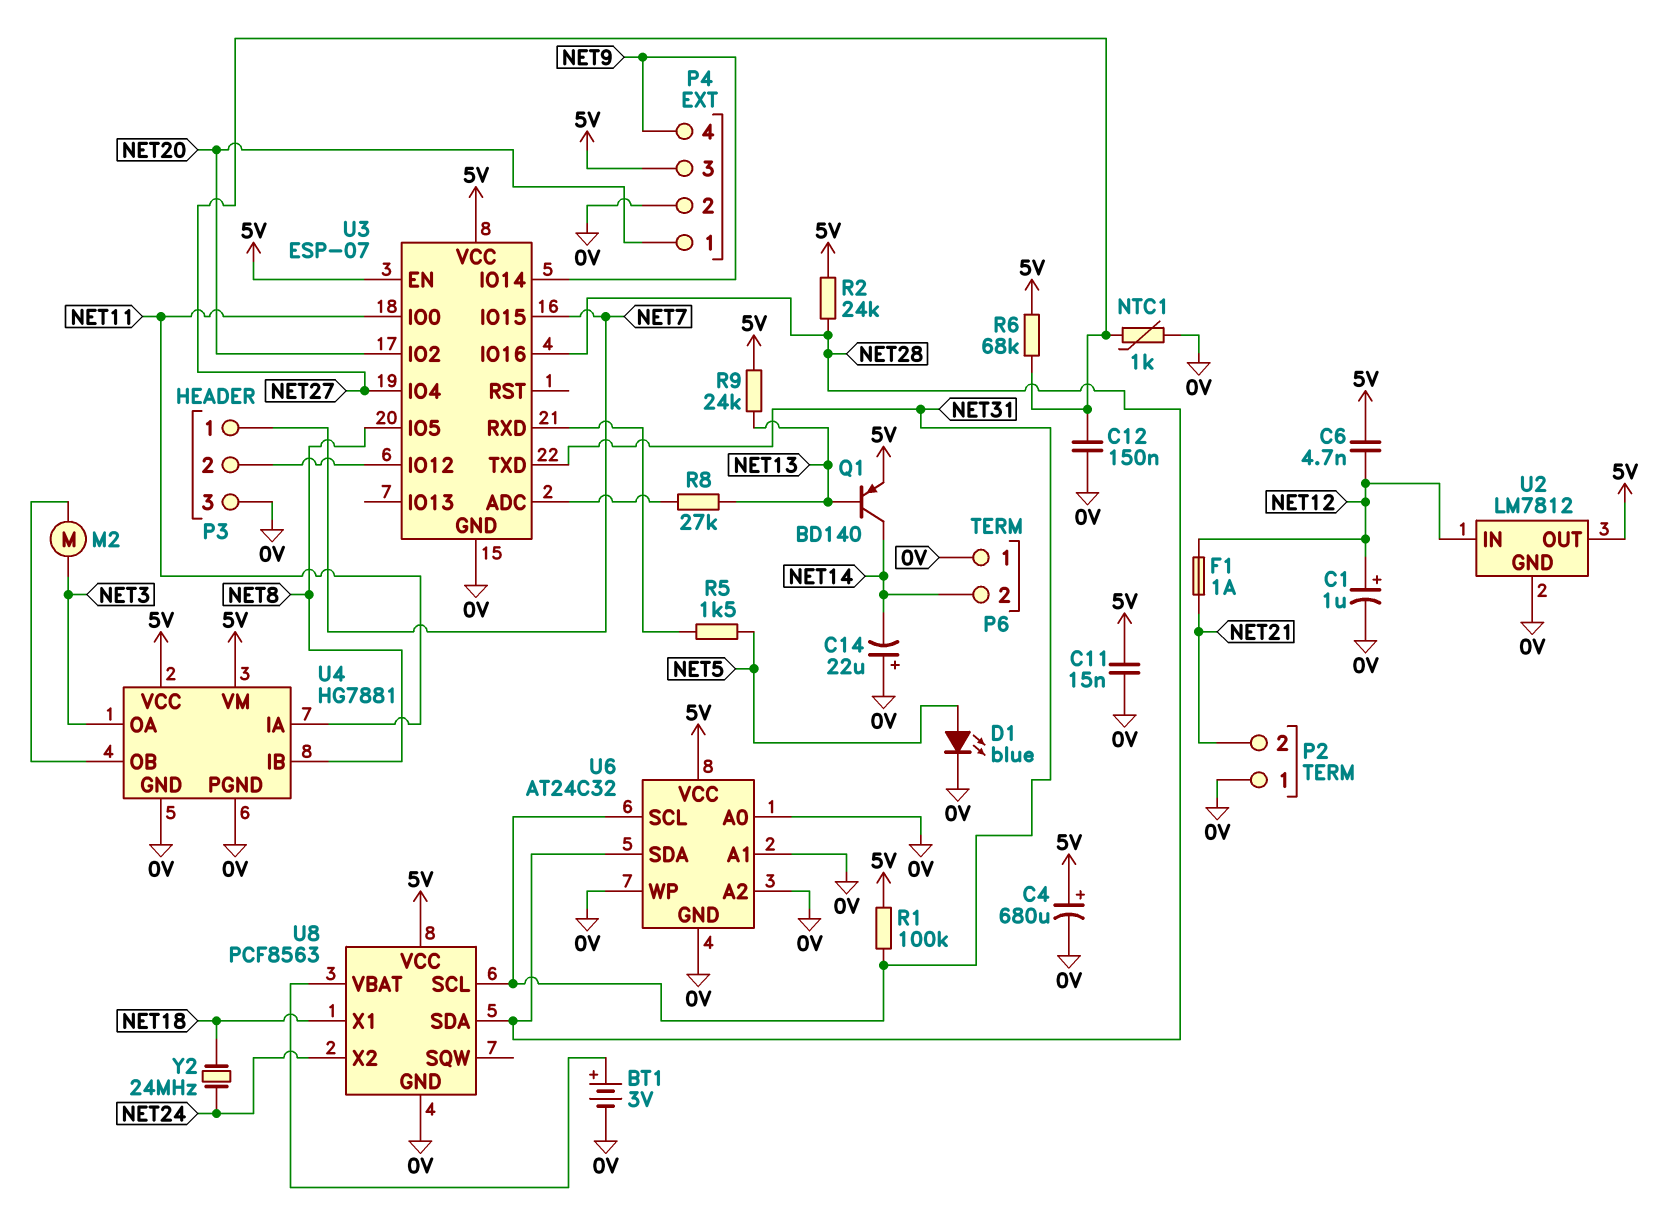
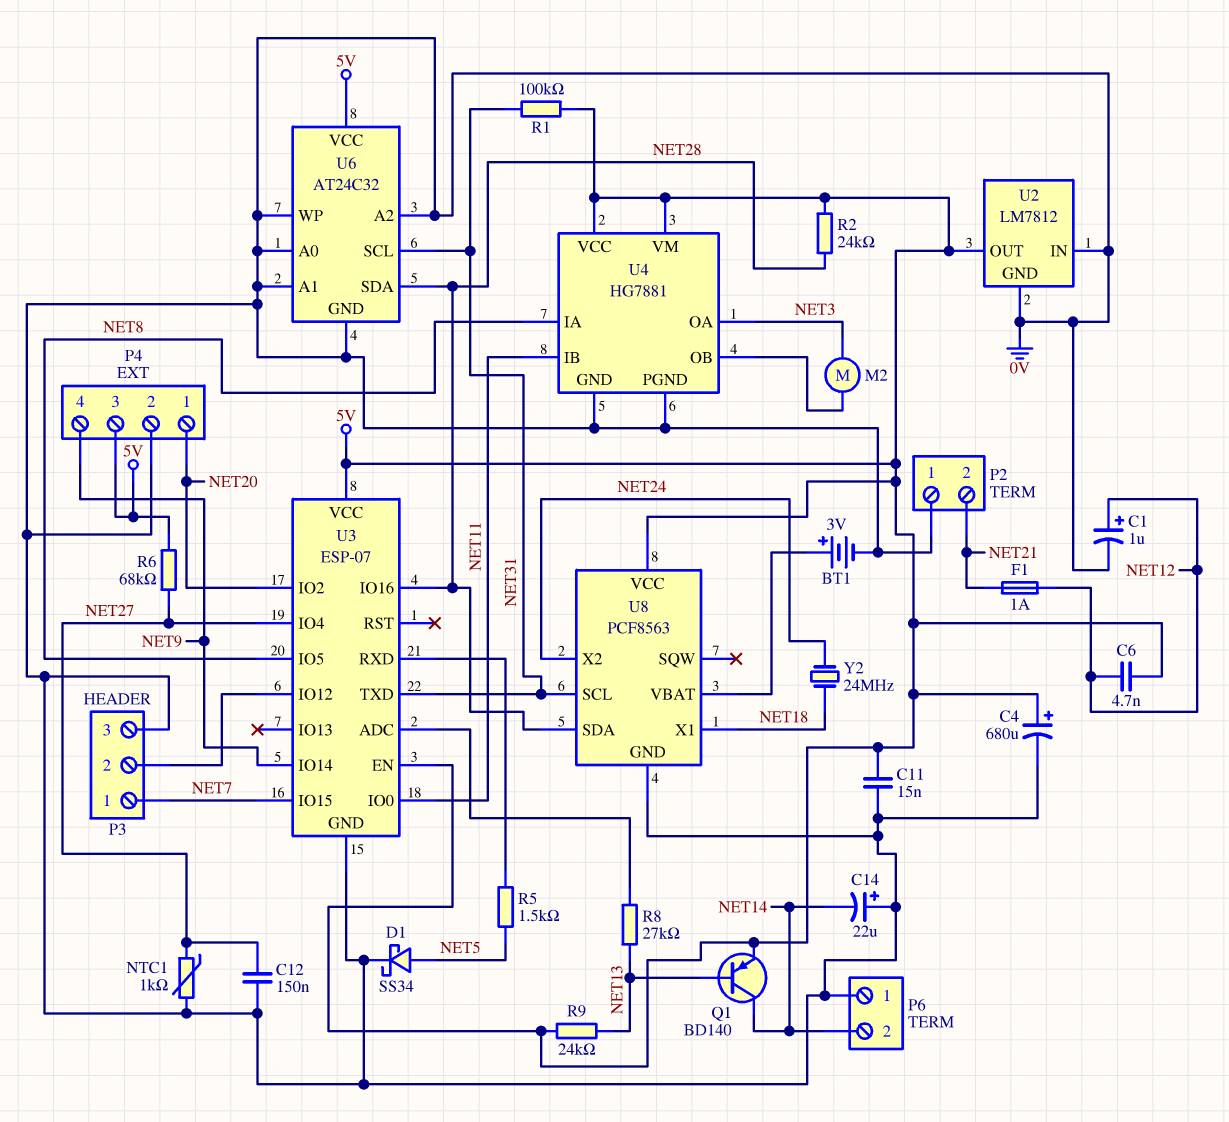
D1: LED blue (A NET5, K 0V) -> schottky SS34 (A NET5, K 0V)
U2 pin IN: NET12 -> 0V
U4 pin IA: NET11 -> NET8
U4 pin IB: NET8 -> NET11

